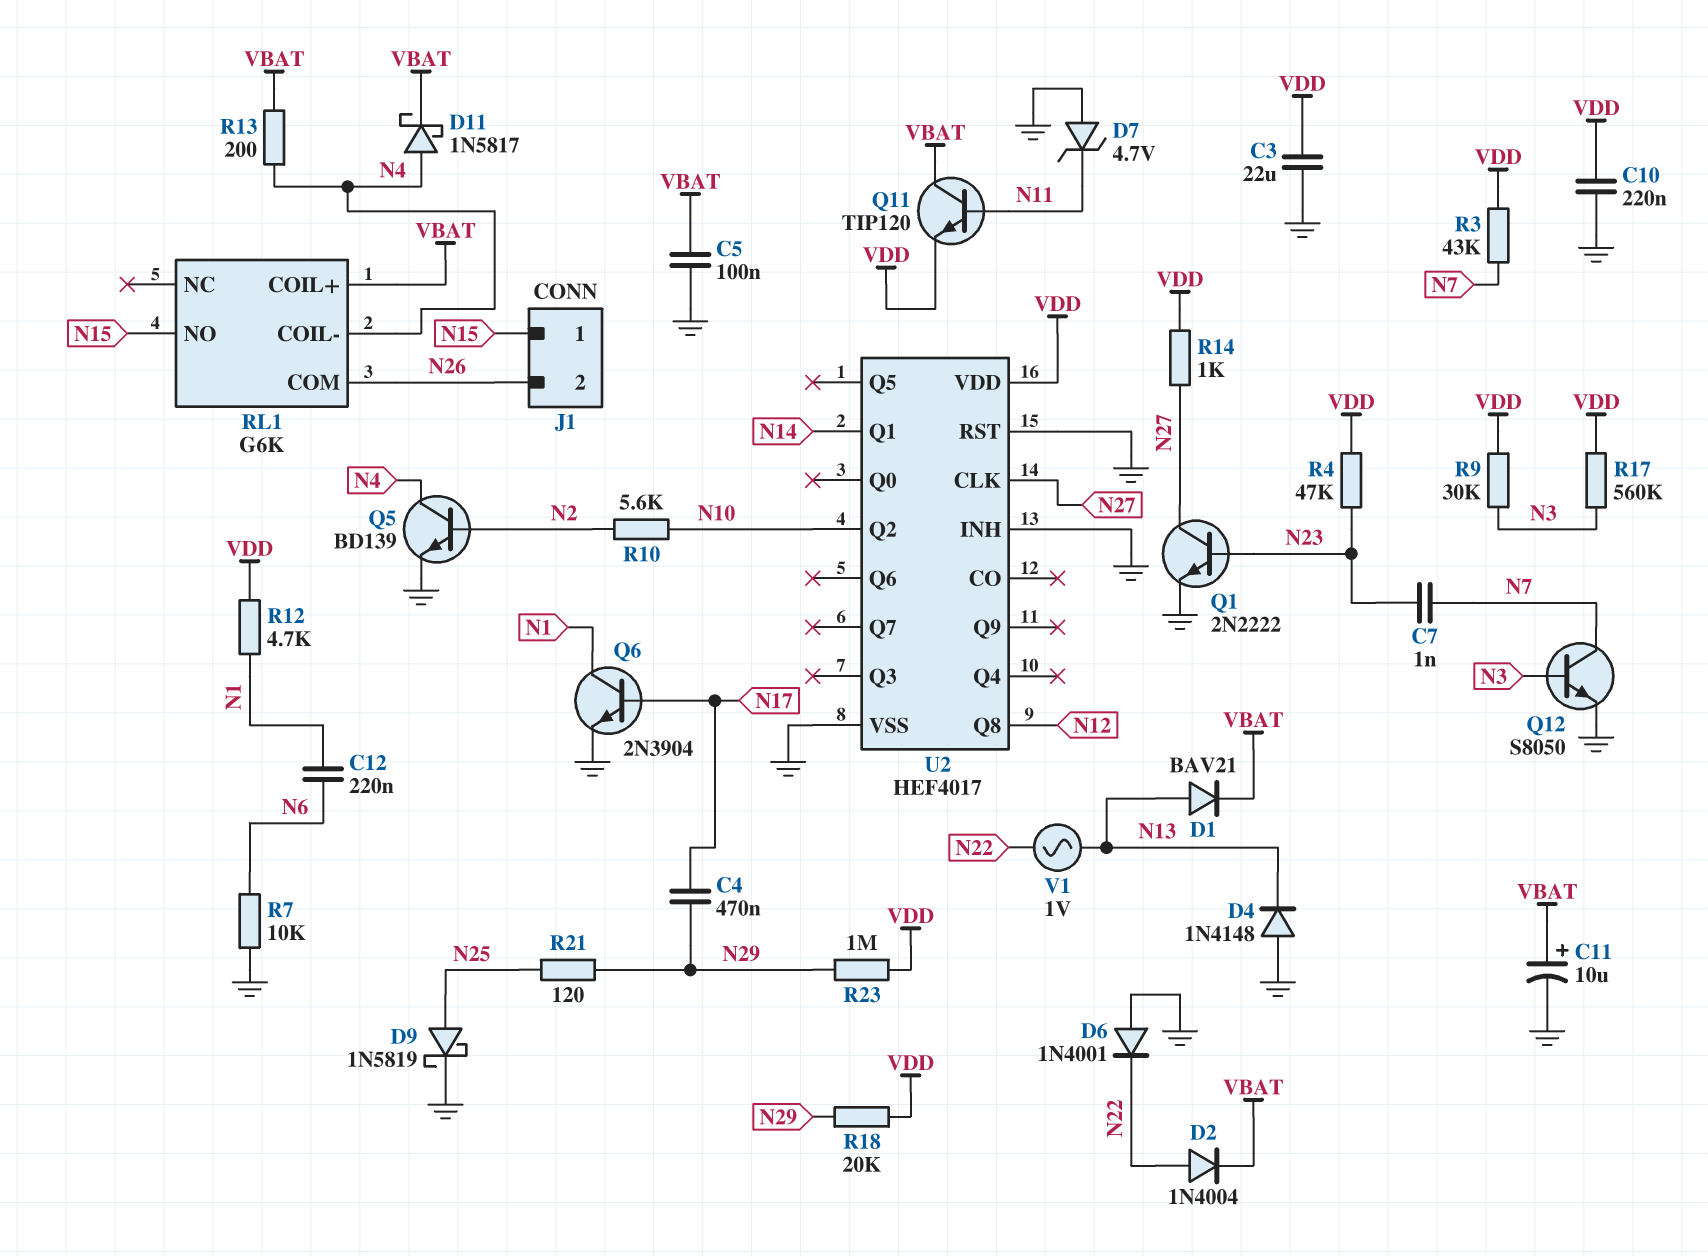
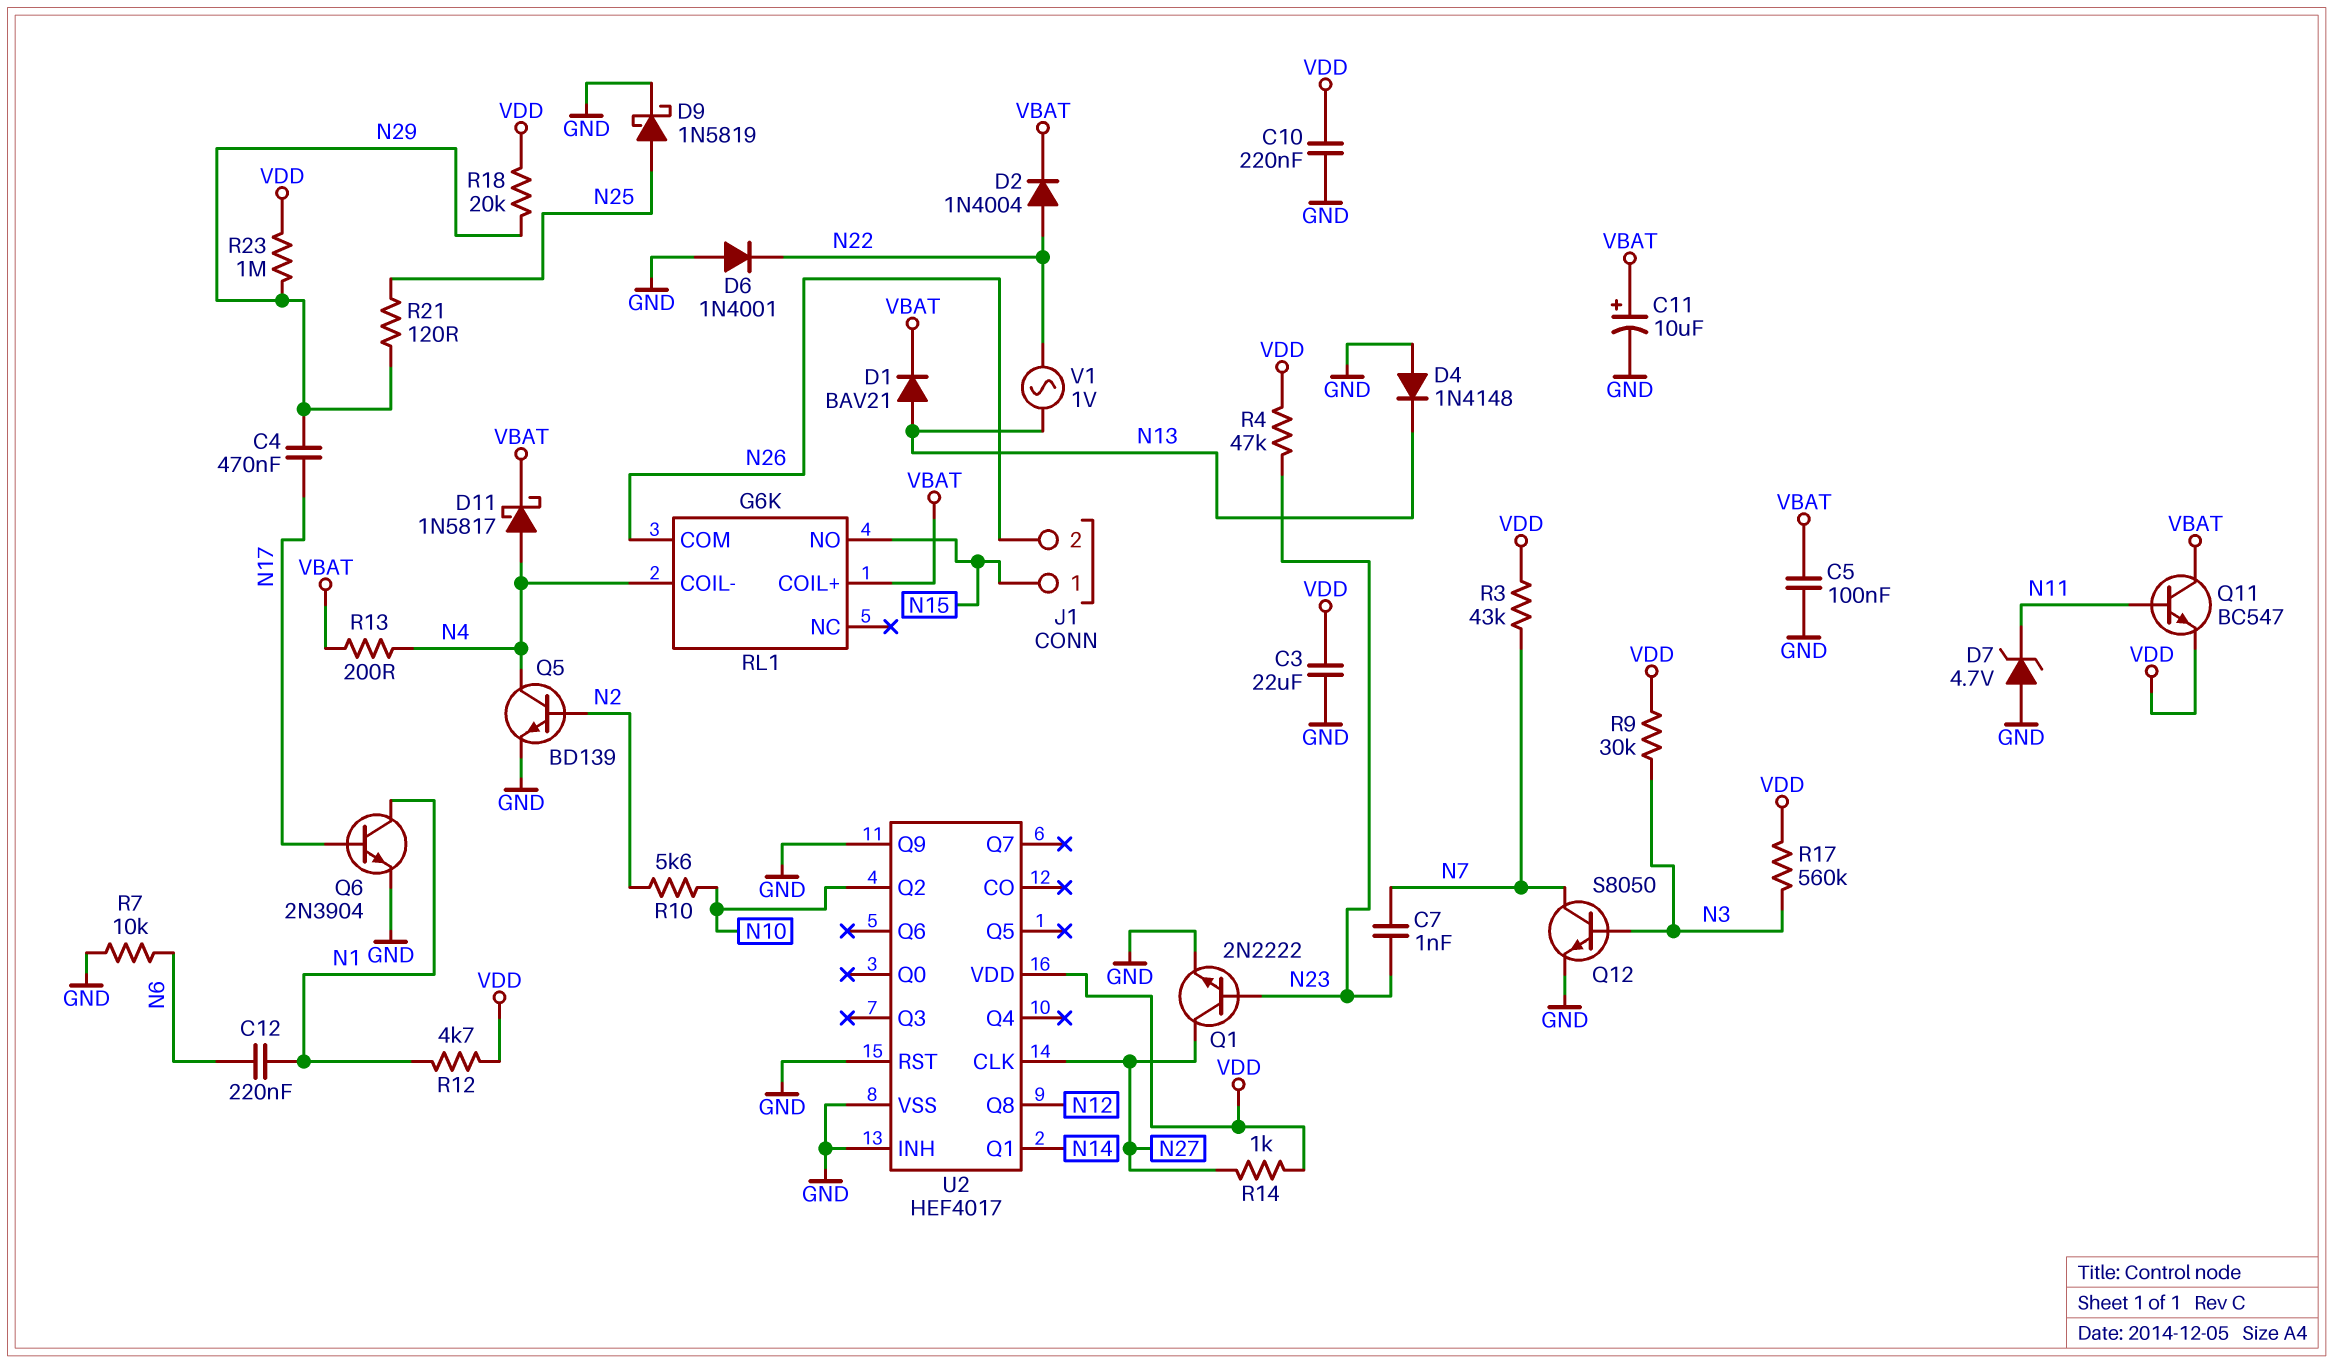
Q11: NPN TIP120 (B N11, C VBAT, E VDD) -> NPN BC547 (B N11, C VBAT, E VDD)
U2 pin Q9: none -> GND

